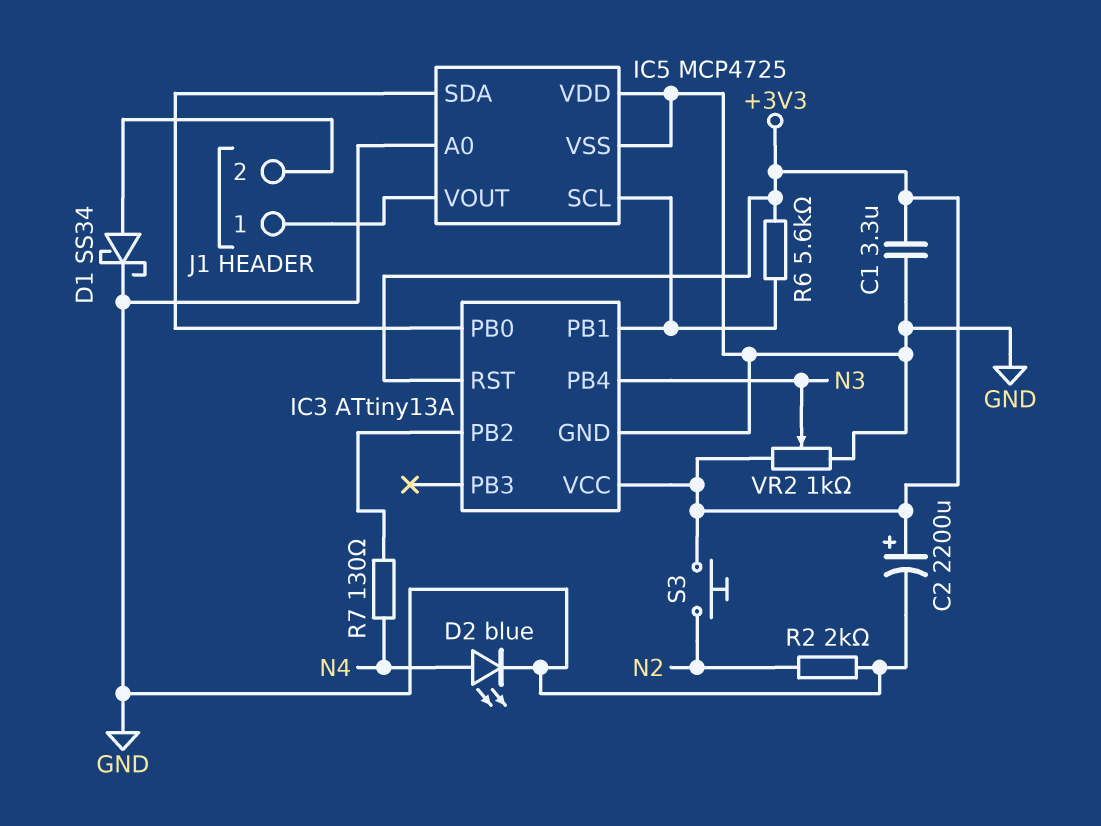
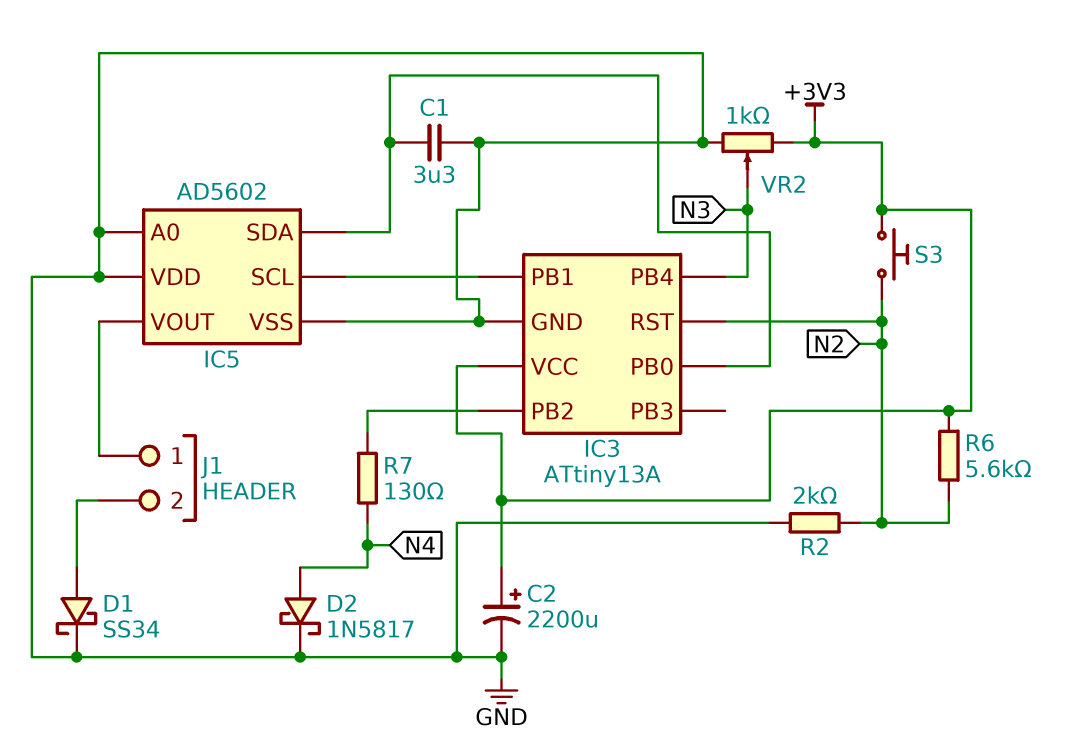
C1: 3.3uF (+3V3, GND) -> 3.3uF (GND, IC3/PB0)
D2: LED blue (A N4, K GND) -> schottky 1N5817 (A N4, K GND)
IC3 pin RST: +3V3 -> N2
IC5: MCP4725 -> AD5602
R6: 5.6k (+3V3, IC3/PB1) -> 5.6k (+3V3, N2)

